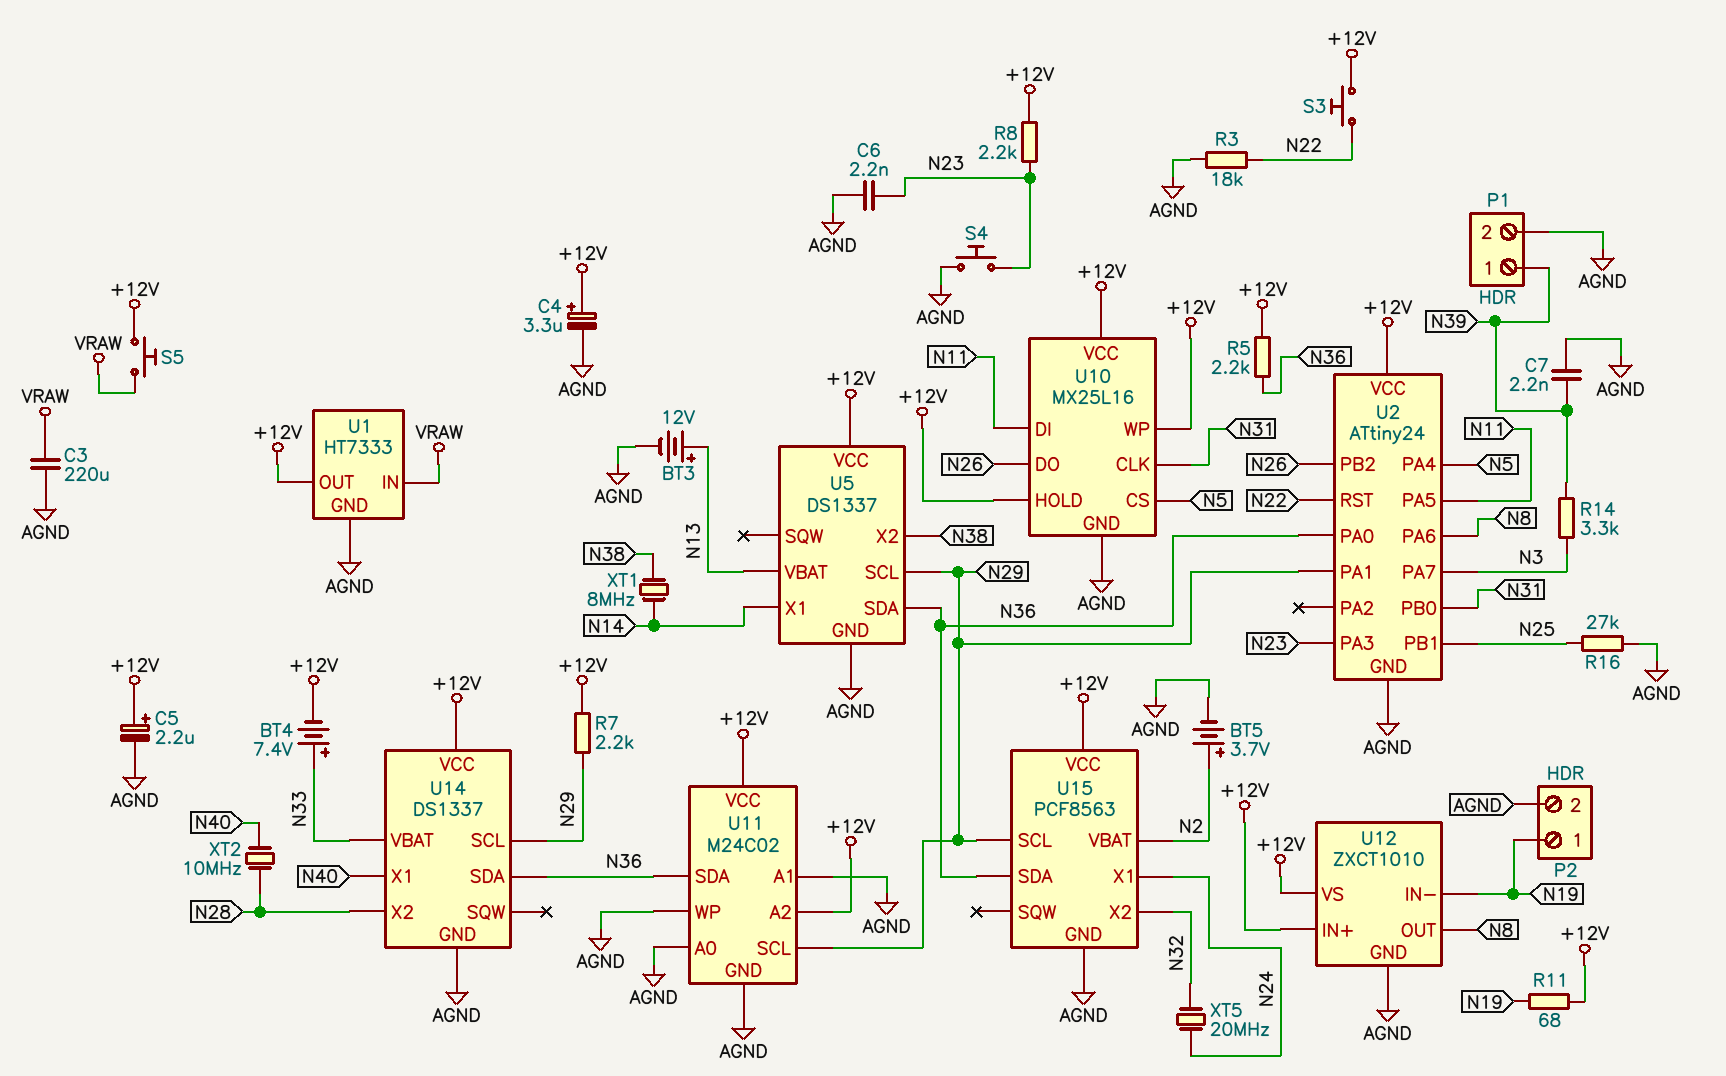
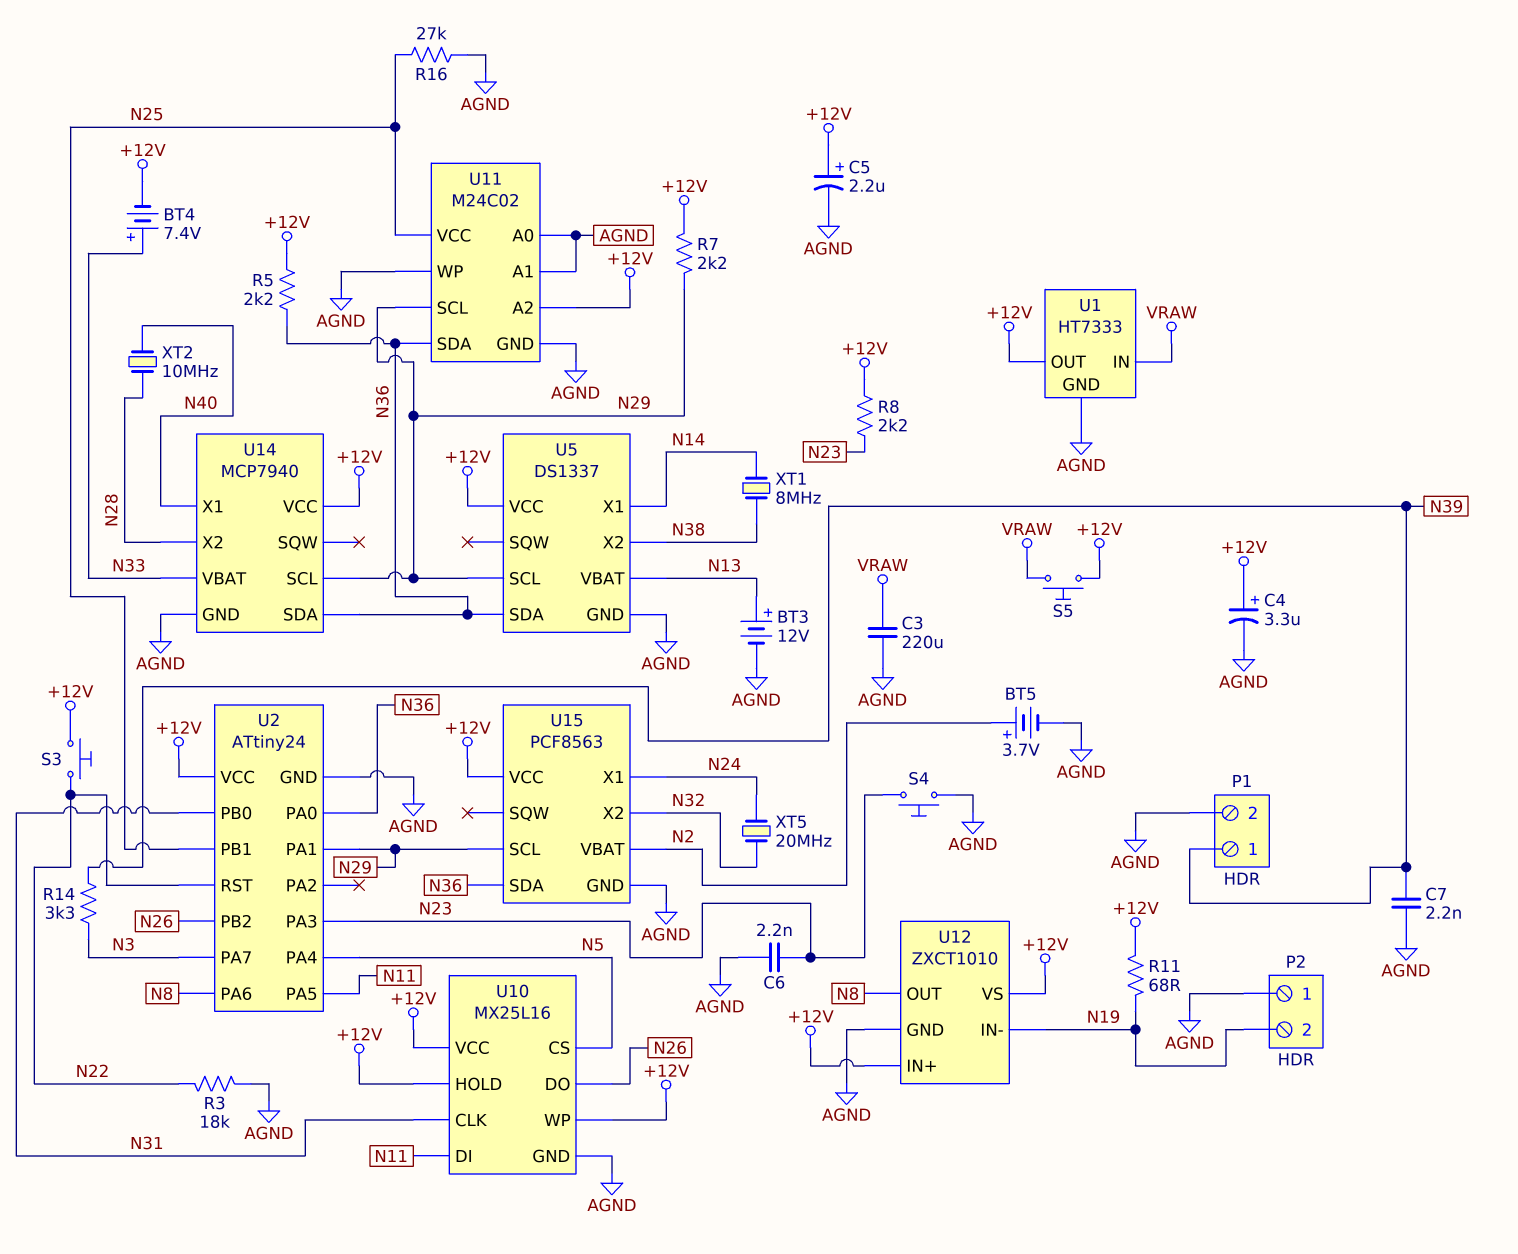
P2 pin 1: N19 -> AGND
P2 pin 2: AGND -> N19
U11 pin VCC: +12V -> N25
U14: DS1337 -> MCP7940

